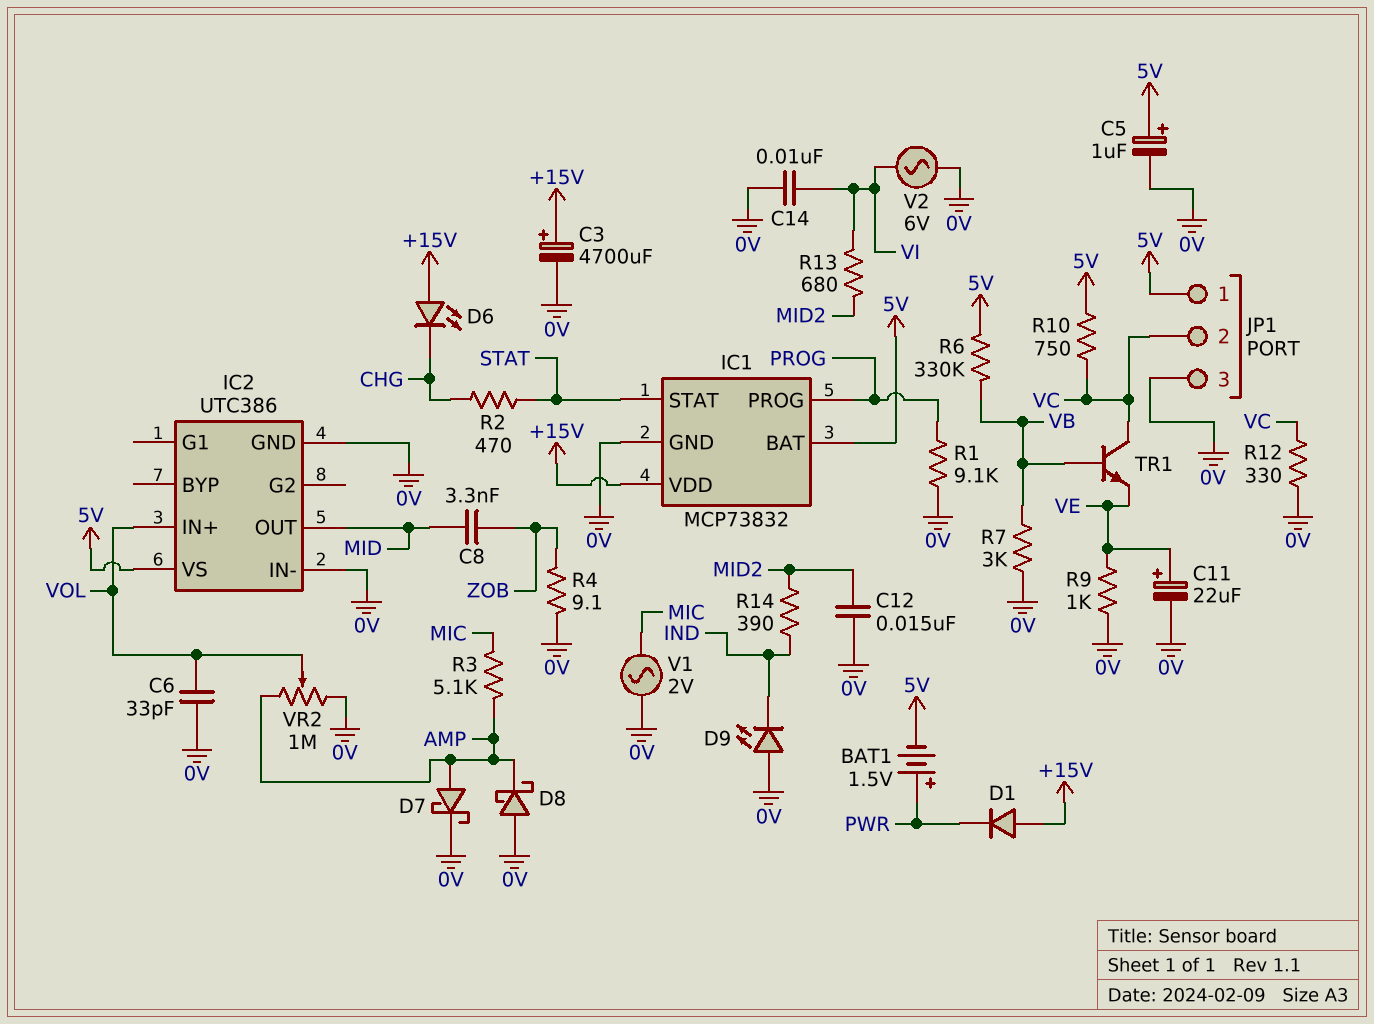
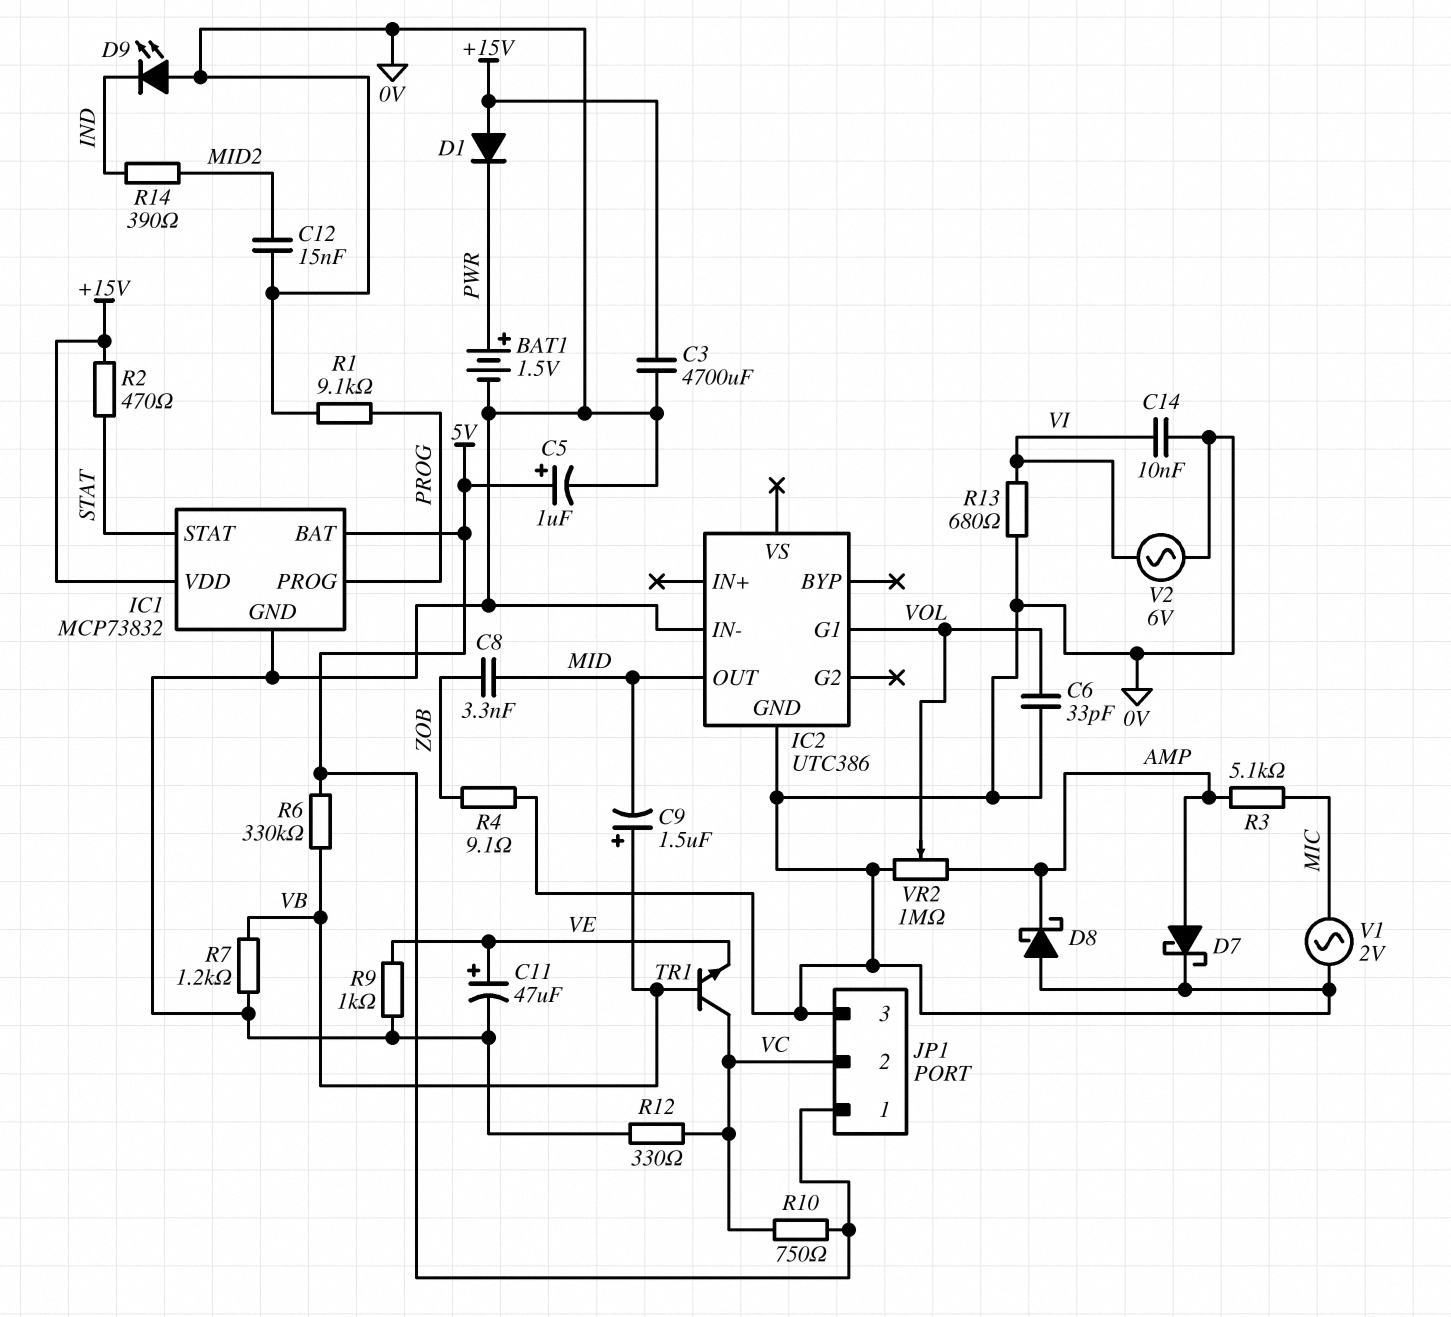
BAT1: 1.5V (plus PWR, minus 5V) -> 1.5V (plus PWR, minus 0V)
C3: 4700uF (plus +15V, minus 0V) -> 4700uF (+15V, 0V)
C9: none -> 1.5uF (plus VB, minus MID)
C11: 22uF (plus VE, minus 0V) -> 47uF (plus VE, minus 0V)
D6: LED (A +15V, K CHG) -> none
IC2 pin G1: none -> VOL
IC2 pin IN+: VOL -> none
IC2 pin VS: 5V -> none
R2: 470 (CHG, STAT) -> 470 (+15V, STAT)
R7: 3k (0V, VB) -> 1.2k (0V, VB)
R13: 680 (MID2, VI) -> 680 (0V, VI)

